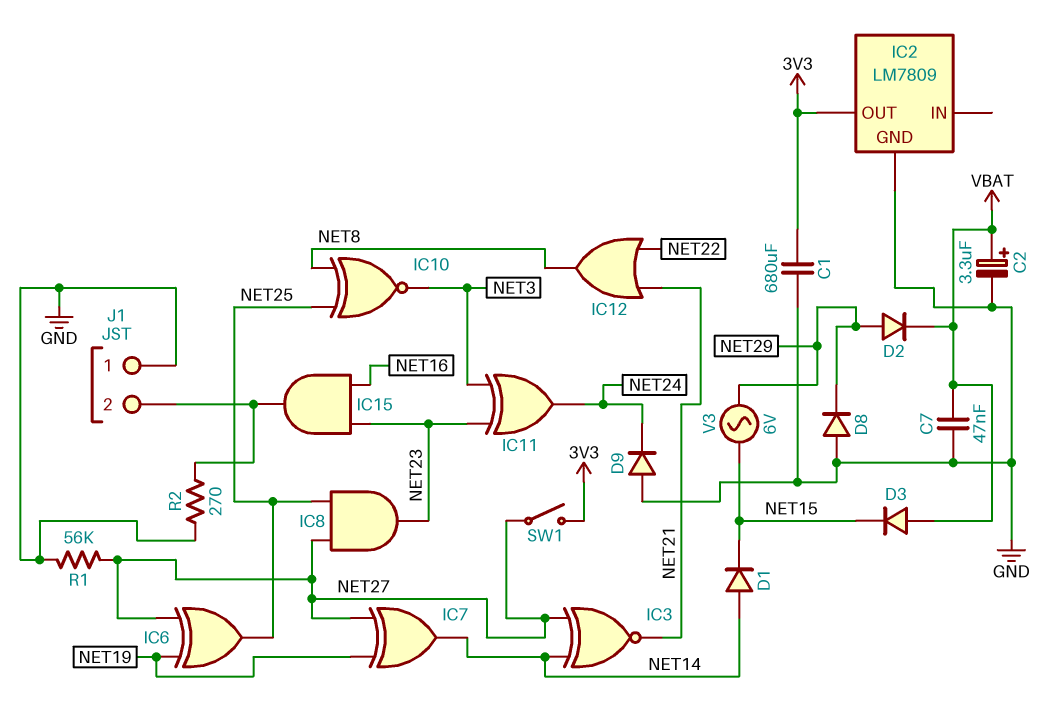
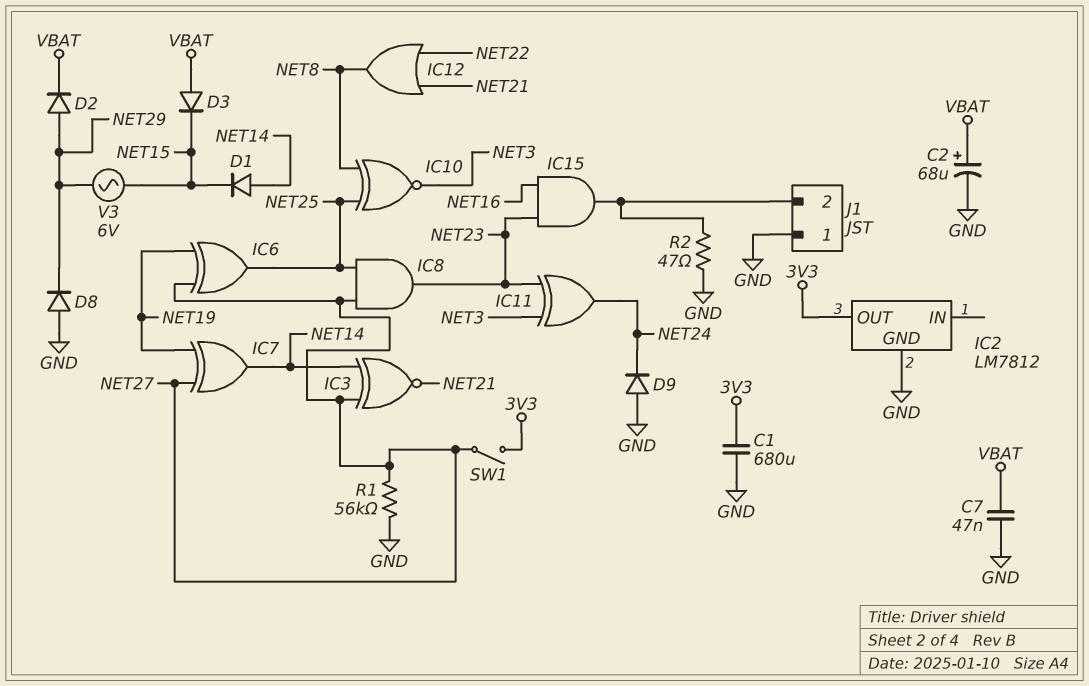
C2: 3.3uF (plus VBAT, minus GND) -> 68uF (plus VBAT, minus GND)
IC2: LM7809 -> LM7812
R2: 270 (GND, J1/2) -> 47 (GND, J1/2)

